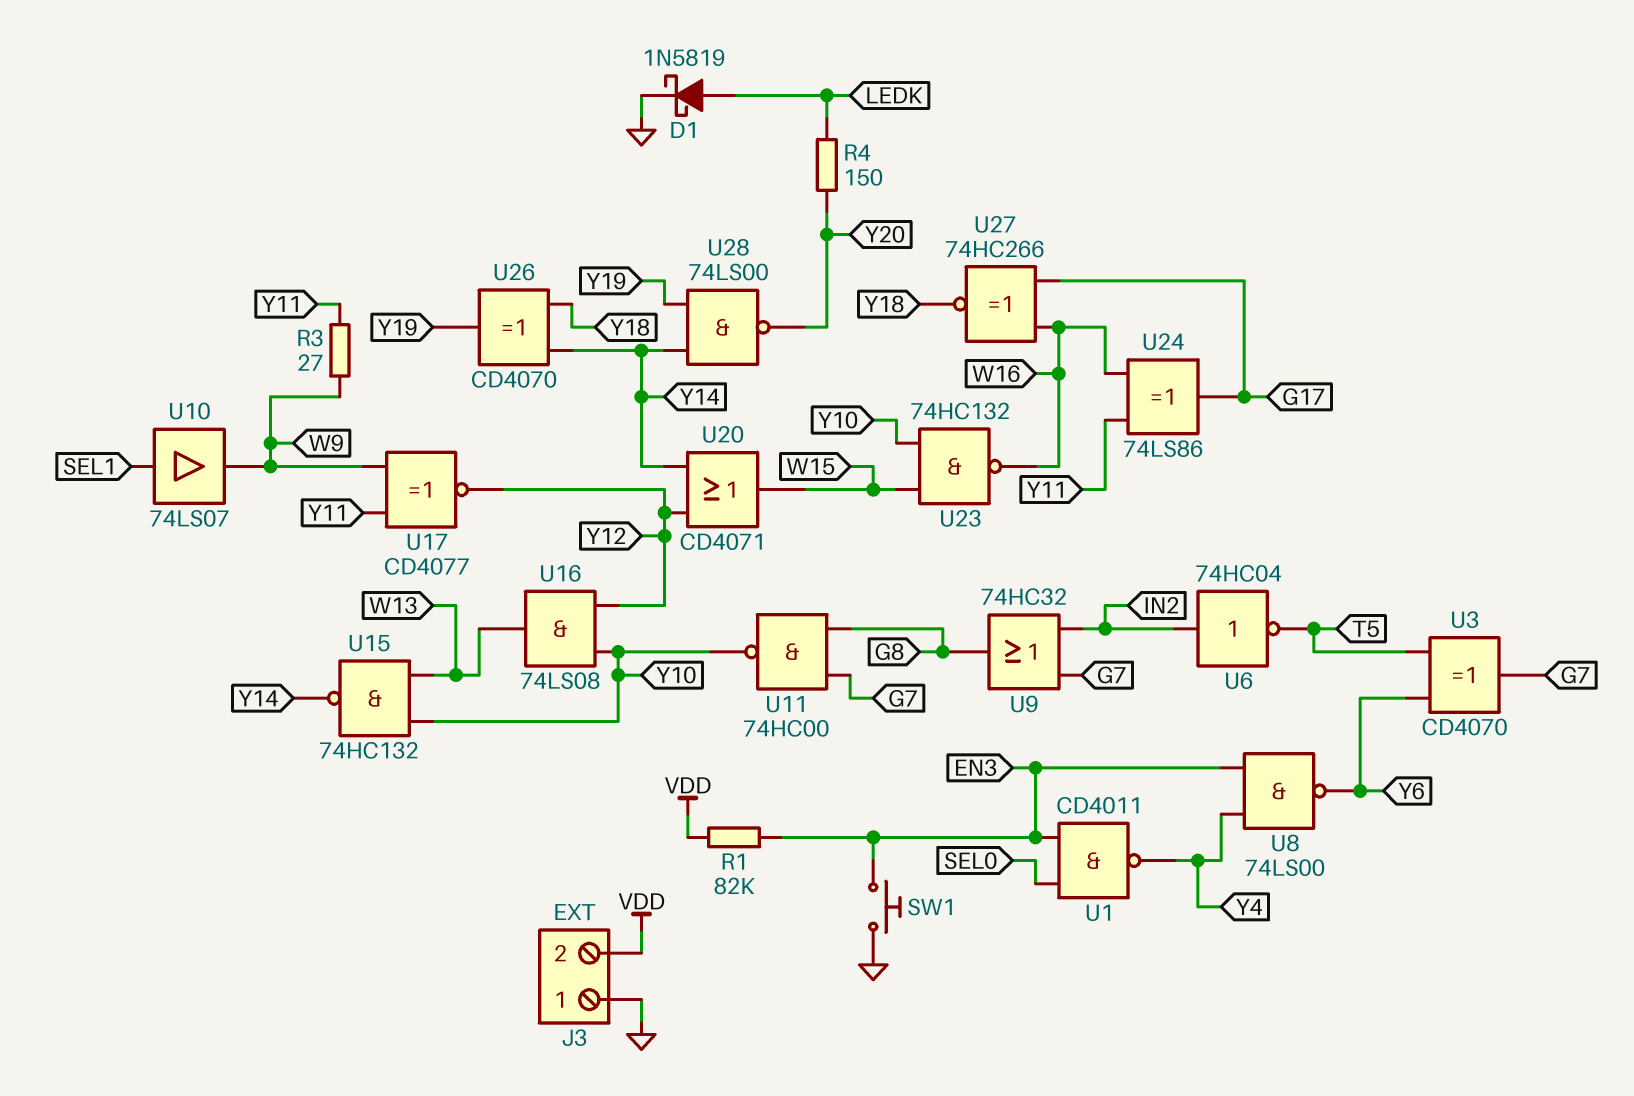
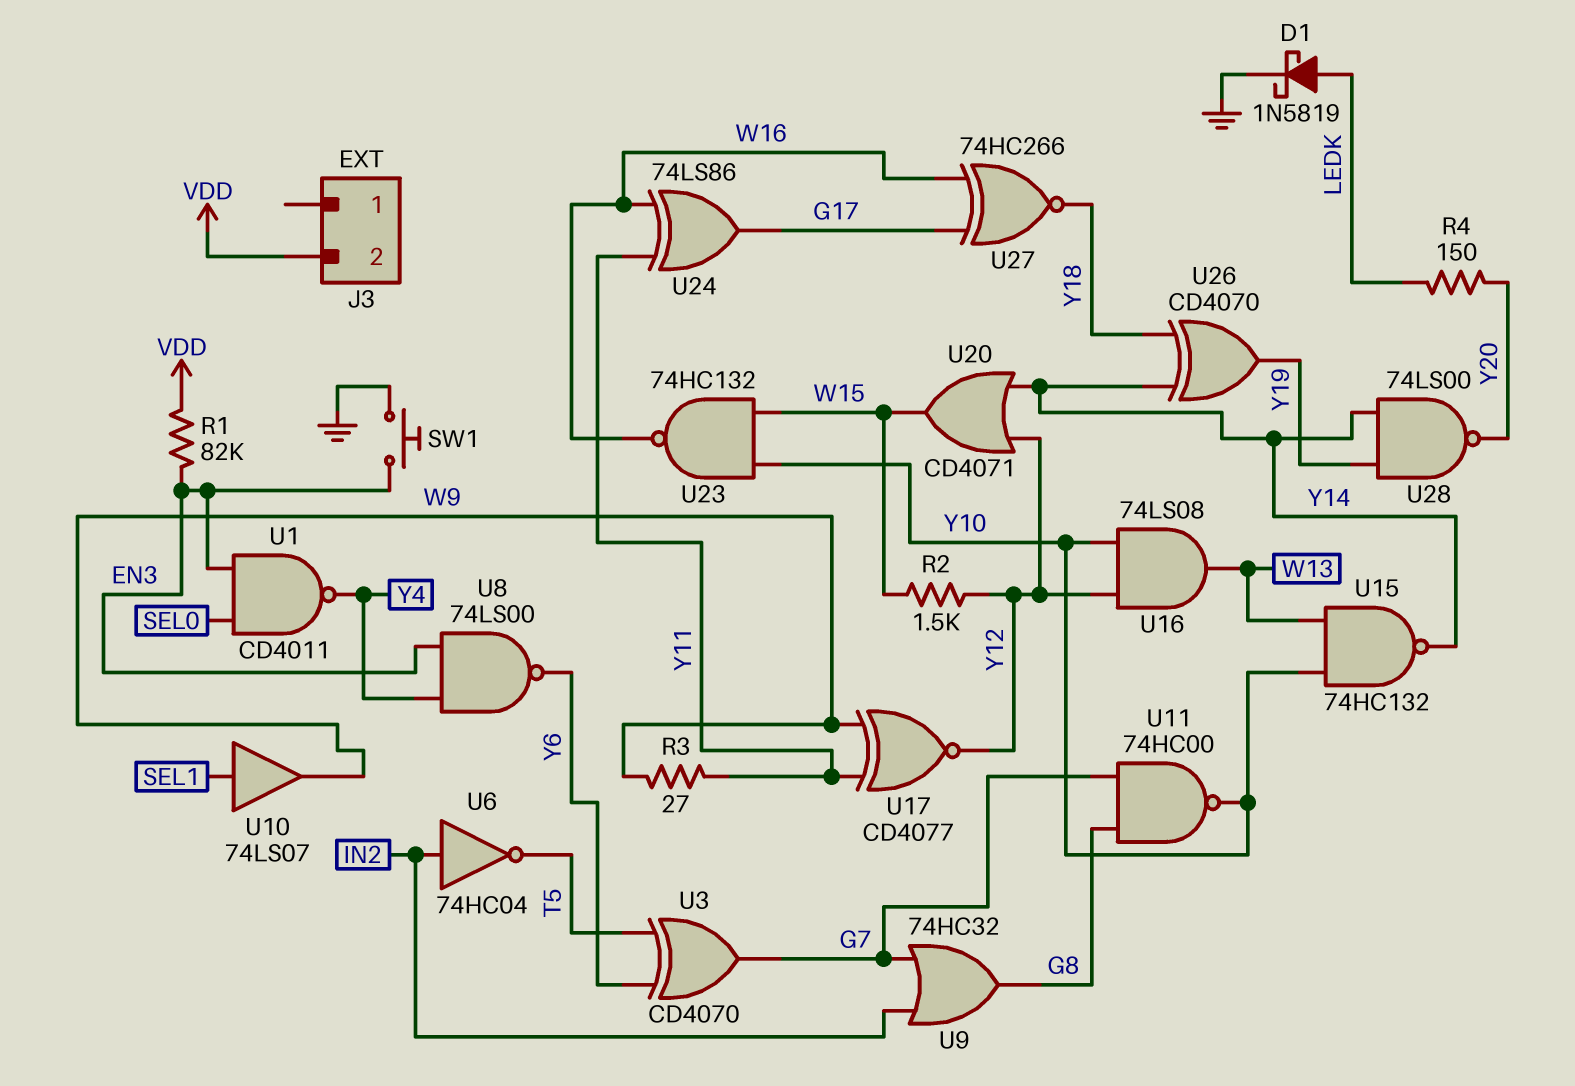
J3 pin 1: GND -> none
R2: none -> 1.5k (W15, Y12)

